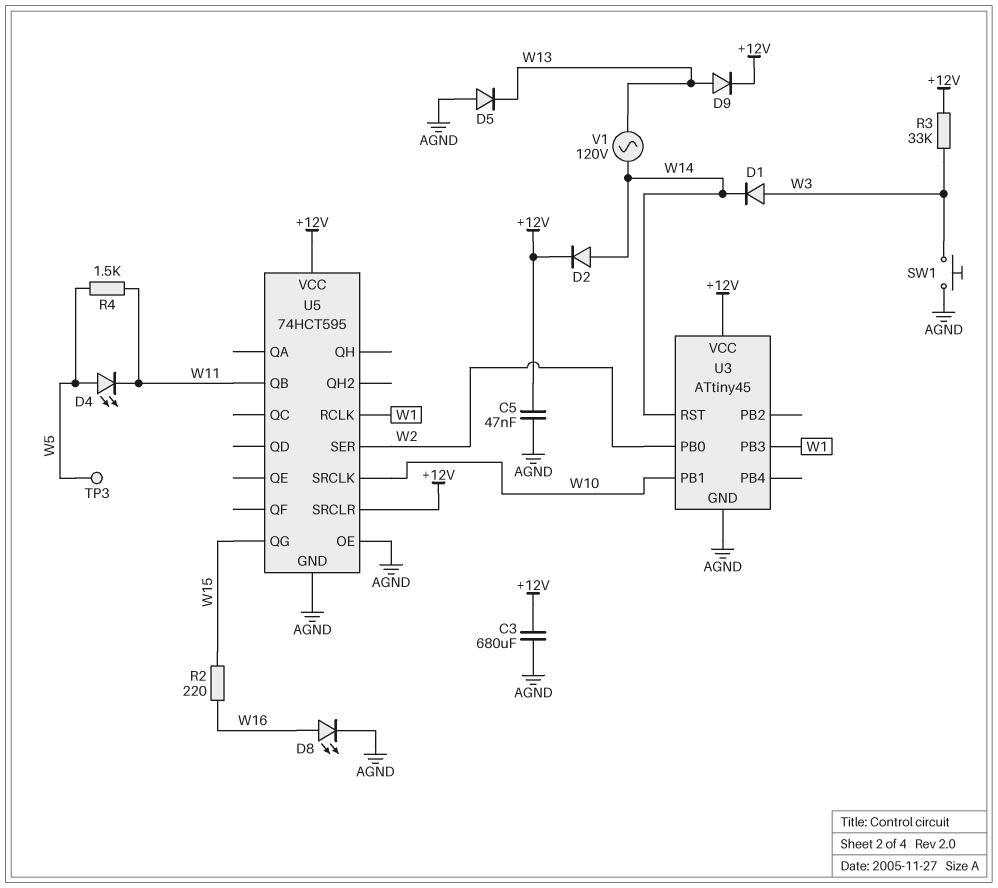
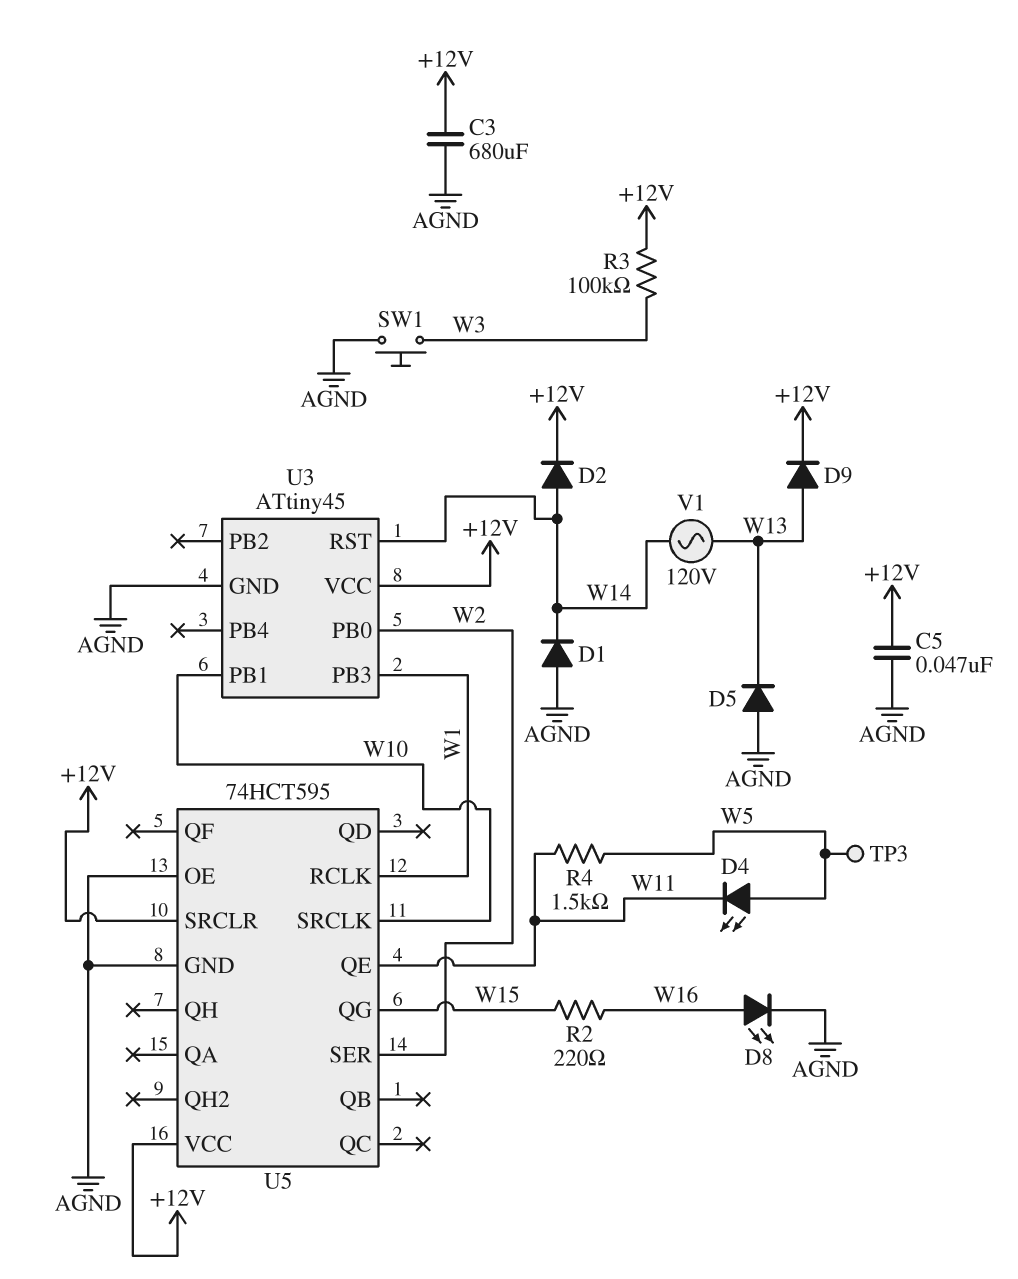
D1: diode (A W3, K W14) -> diode (A AGND, K W14)
R3: 33k (+12V, W3) -> 100k (+12V, W3)
U5 pin QB: W11 -> none
U5 pin QE: none -> W11

